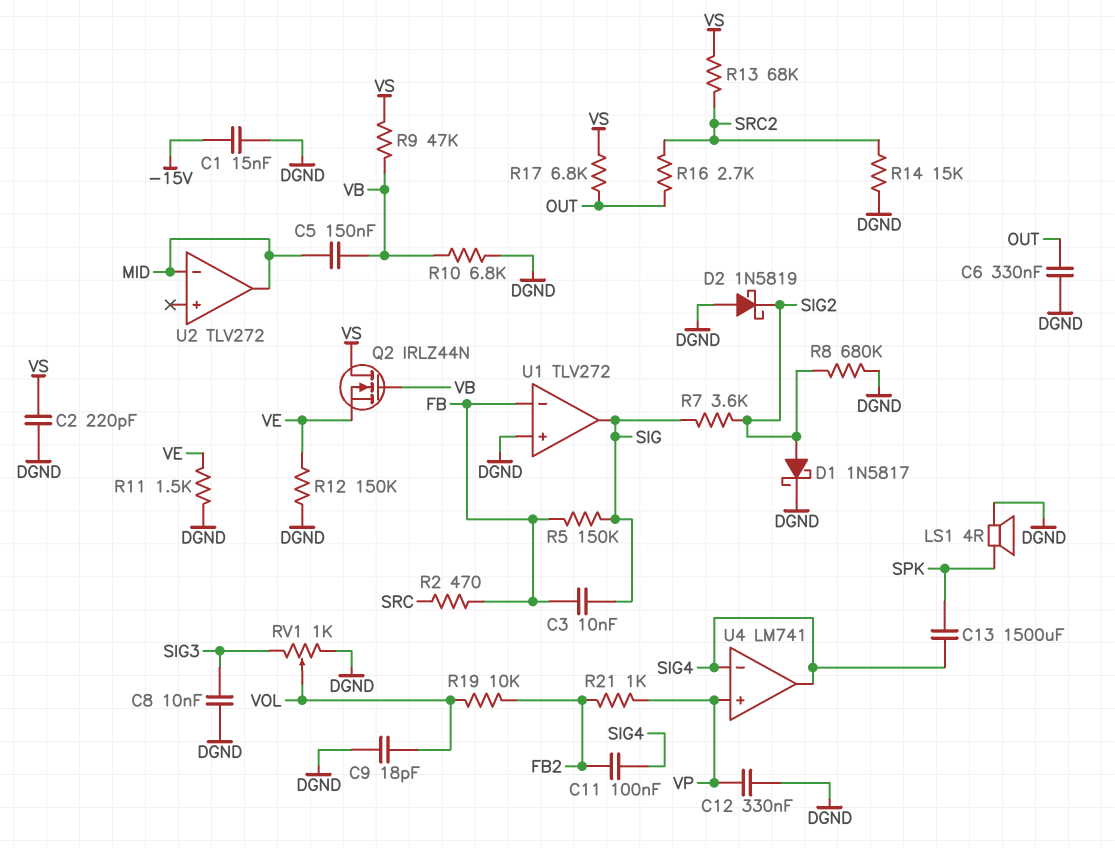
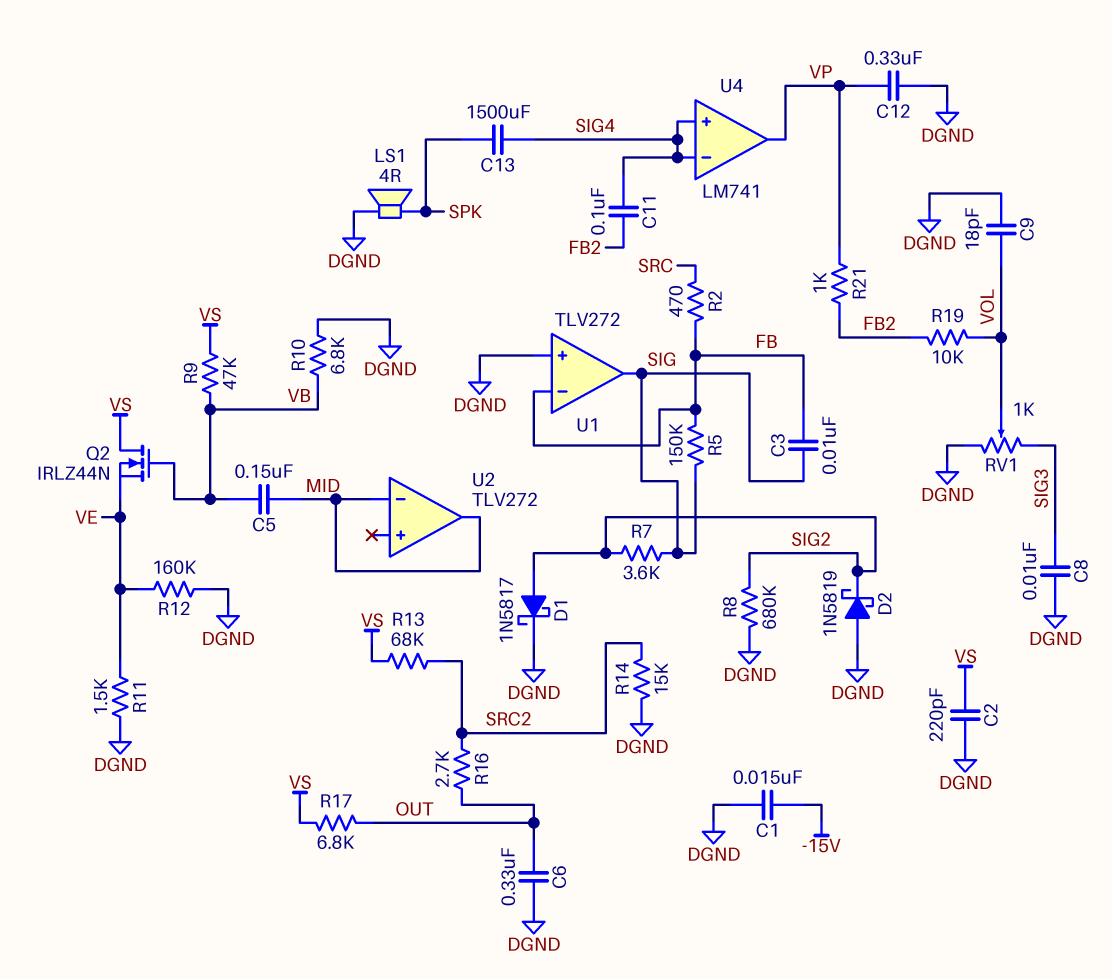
R12: 150k (DGND, VE) -> 160k (DGND, VE)
U4 pin in+: VP -> SIG4
U4 pin out: SIG4 -> VP

